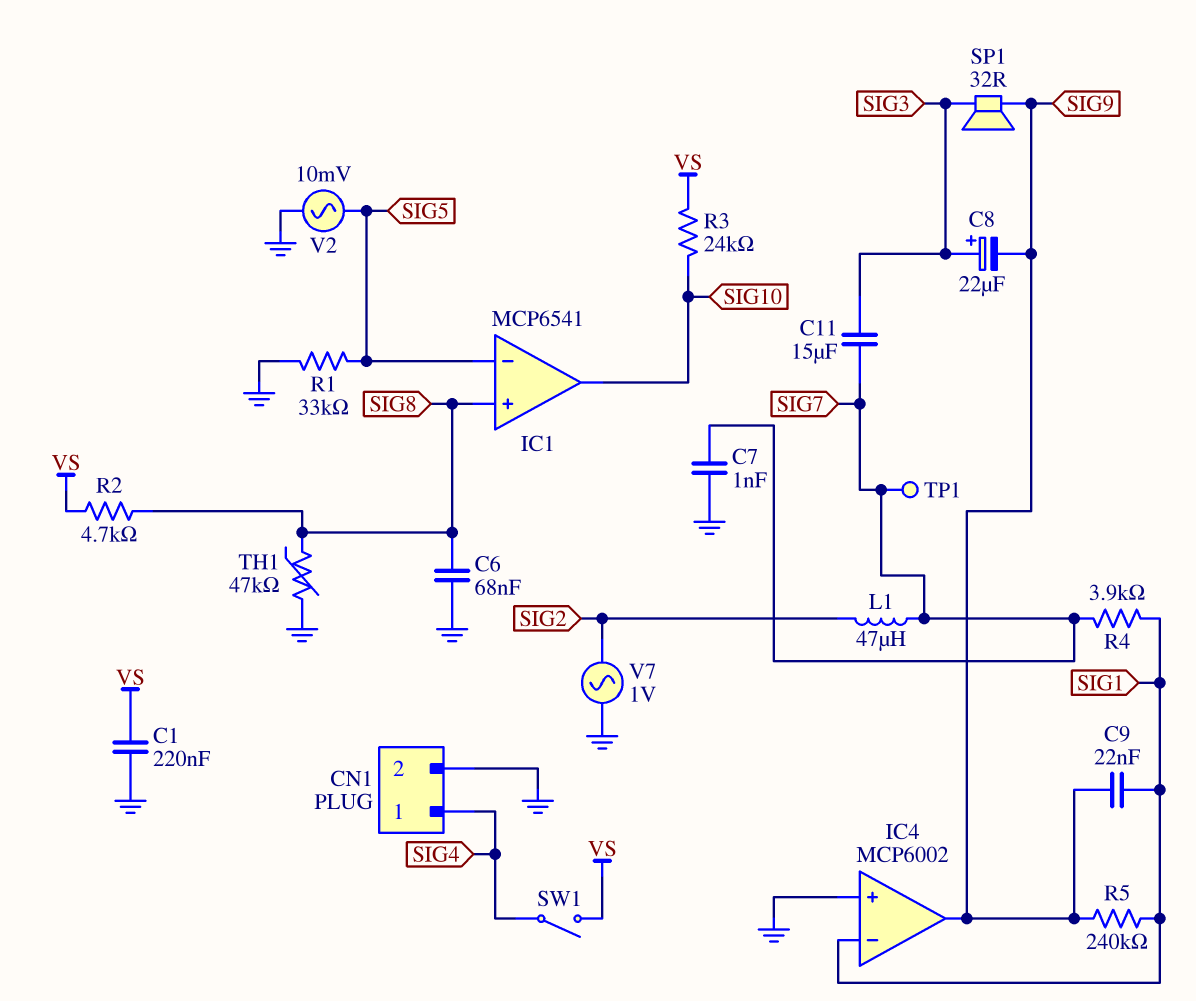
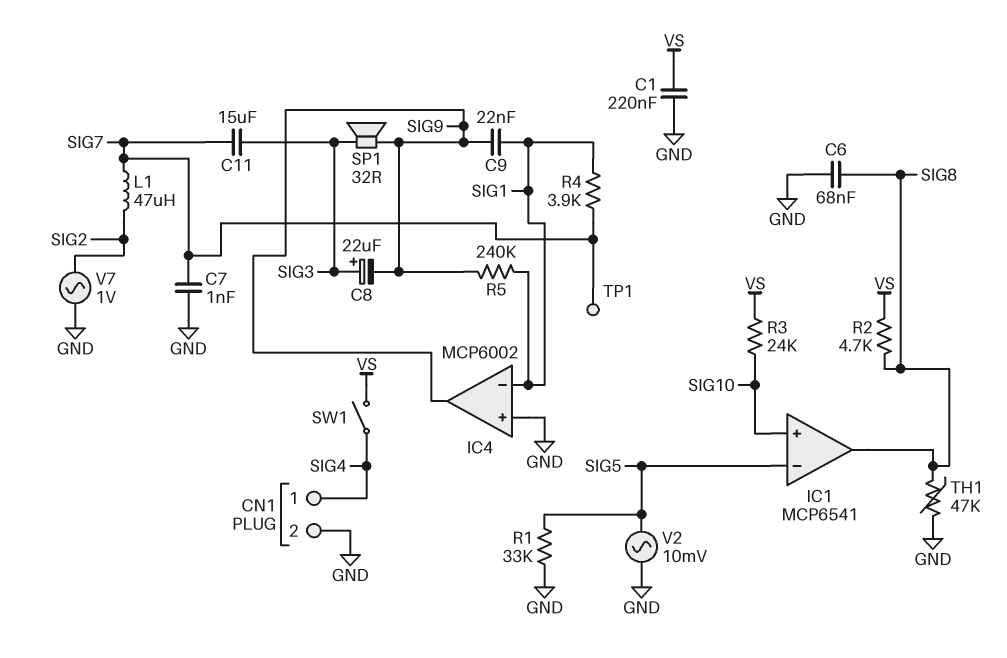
IC1 pin in+: SIG8 -> SIG10
IC1 pin out: SIG10 -> SIG8

